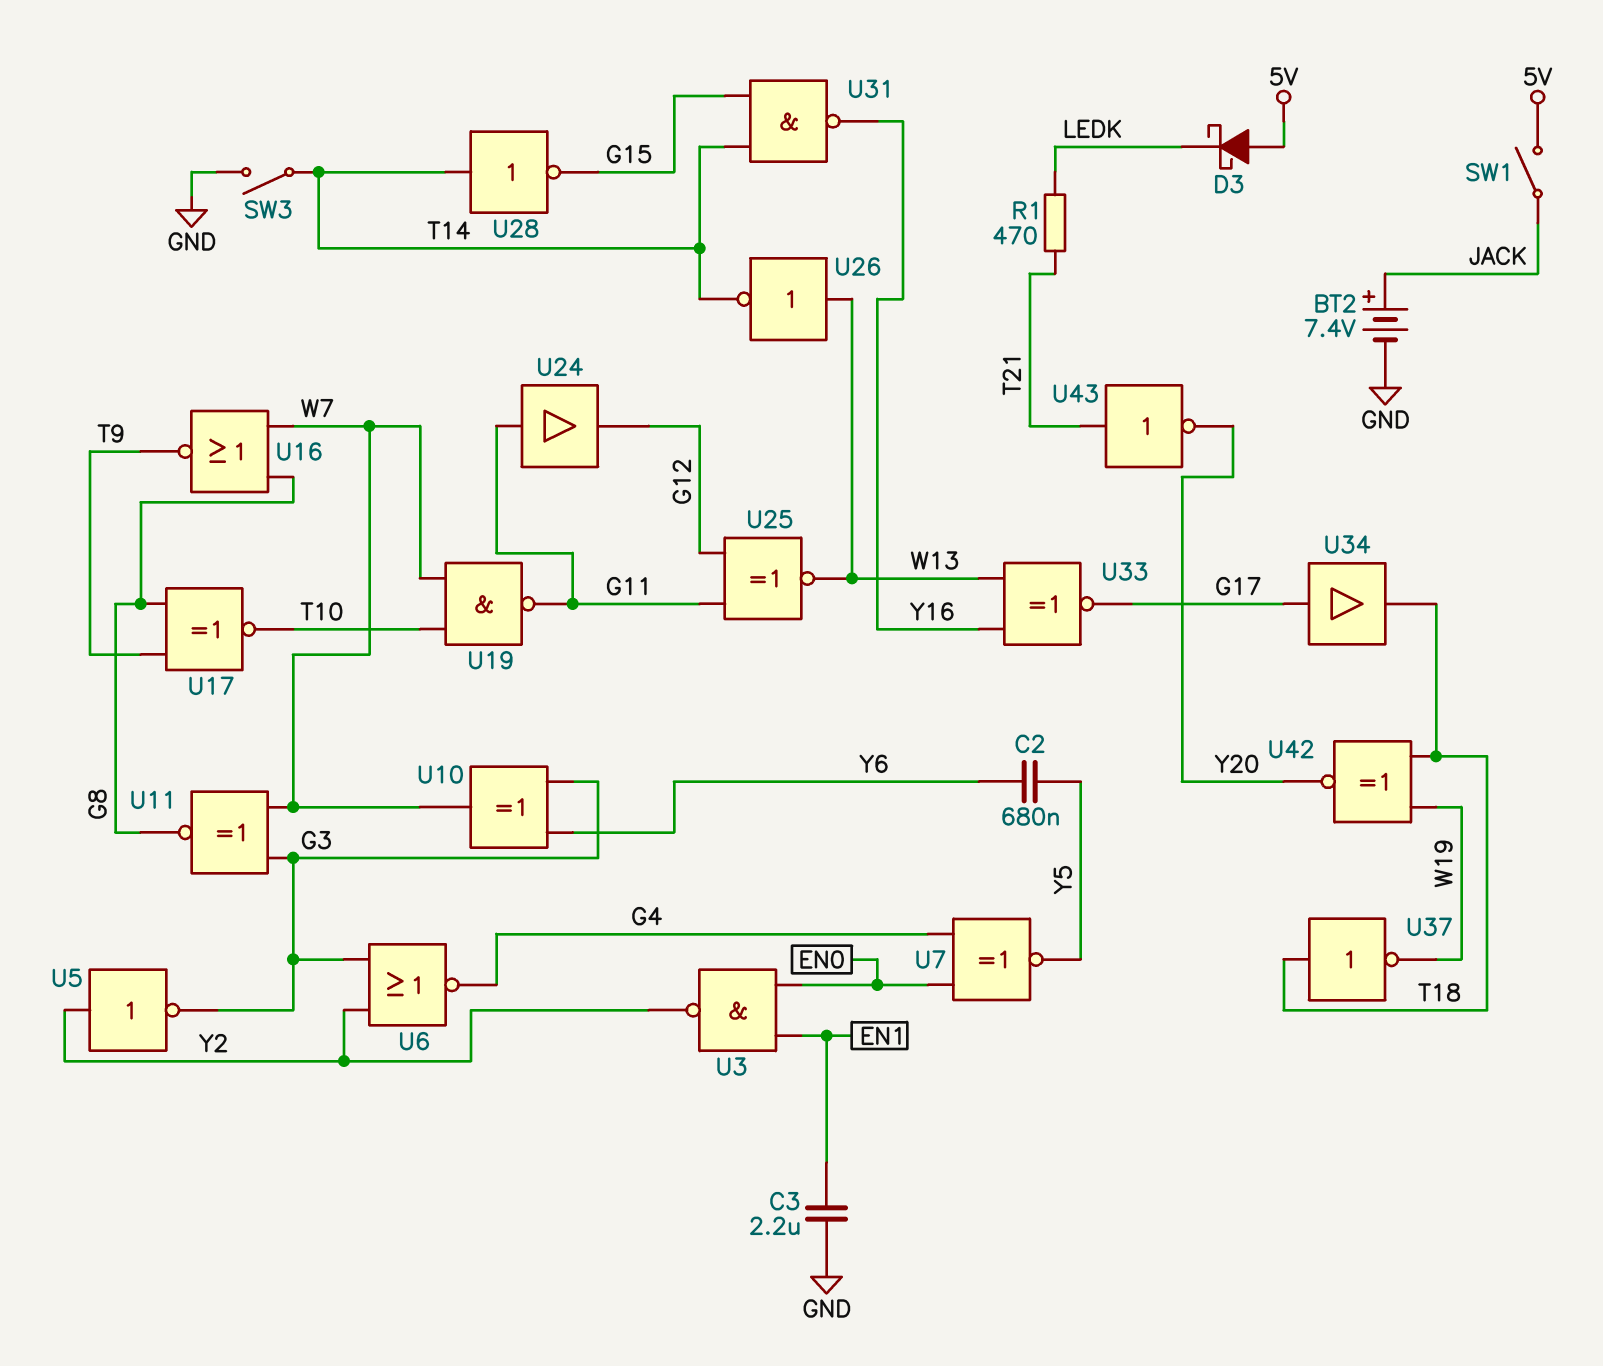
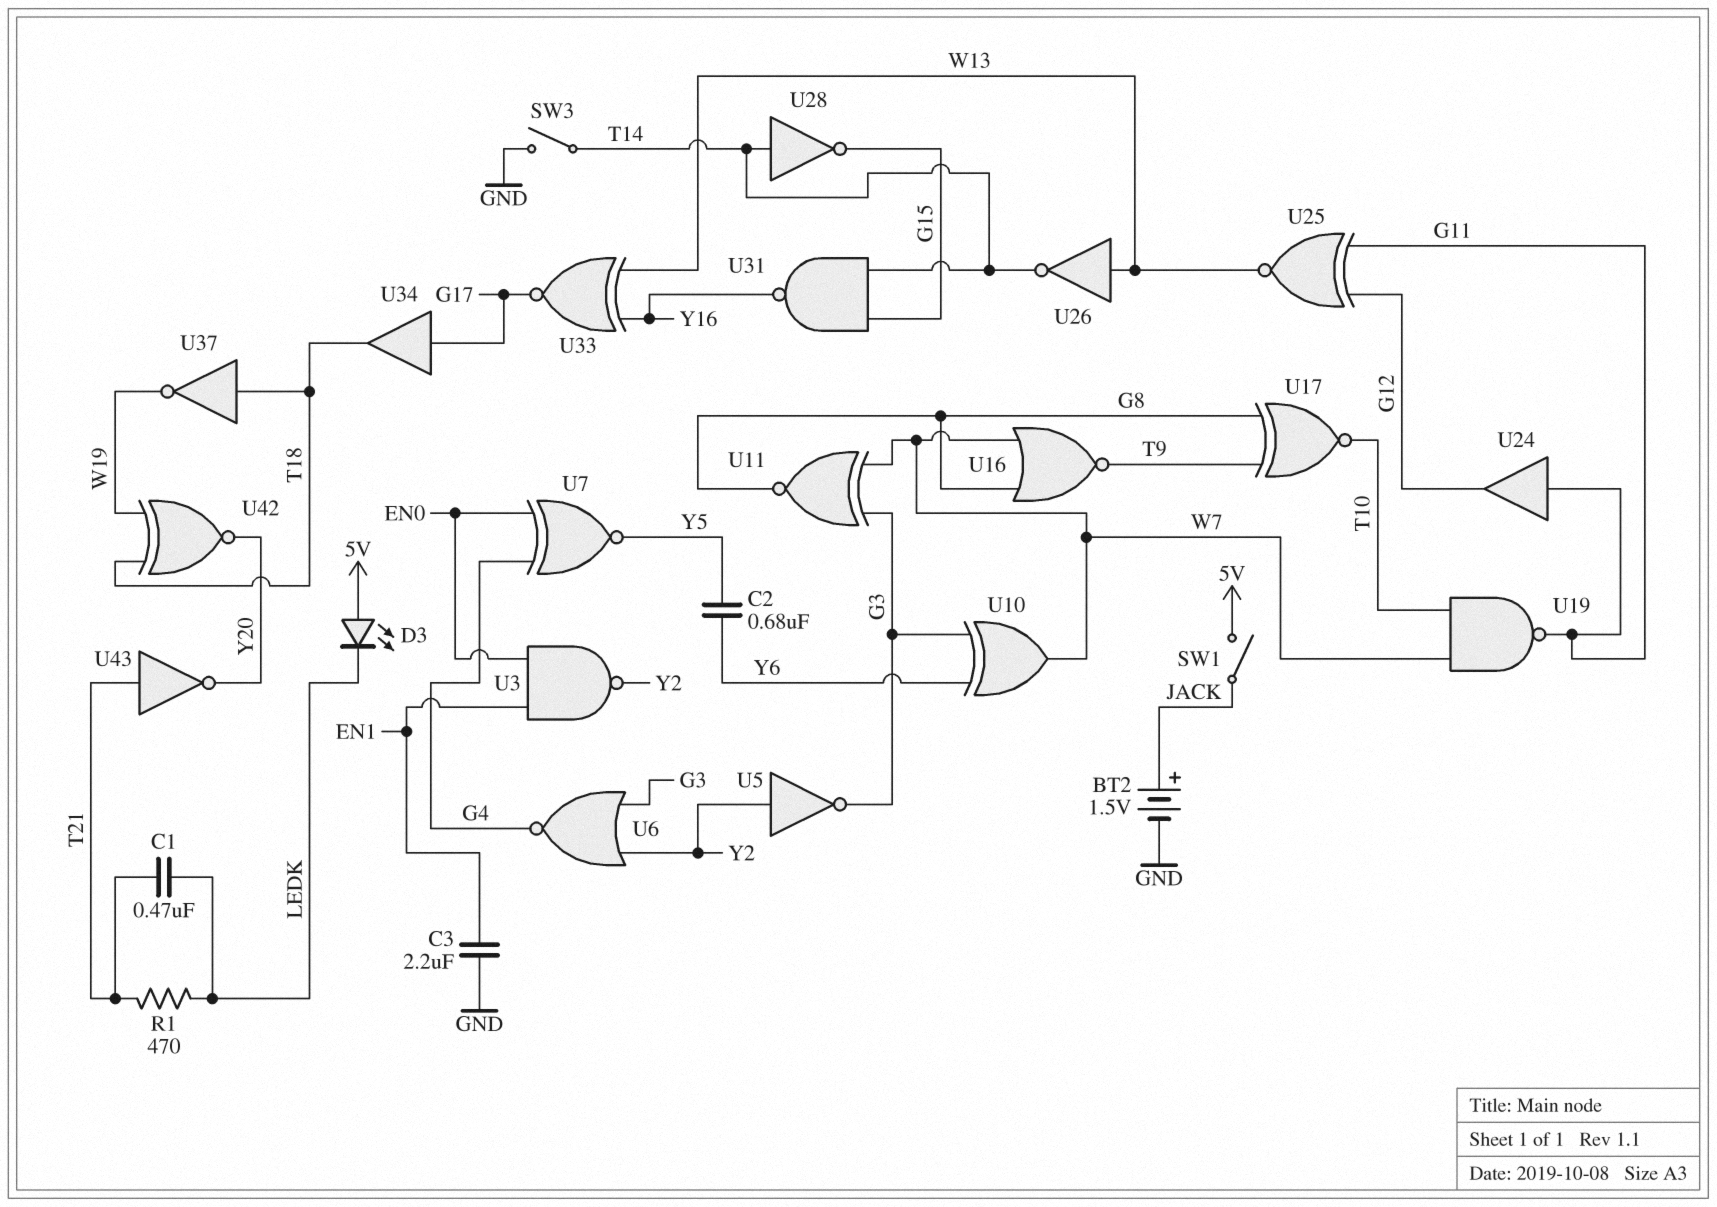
BT2: 7.4V (plus JACK, minus GND) -> 1.5V (plus JACK, minus GND)
C1: none -> 470nF (LEDK, T21)
D3: schottky (A 5V, K LEDK) -> LED (A 5V, K LEDK)

